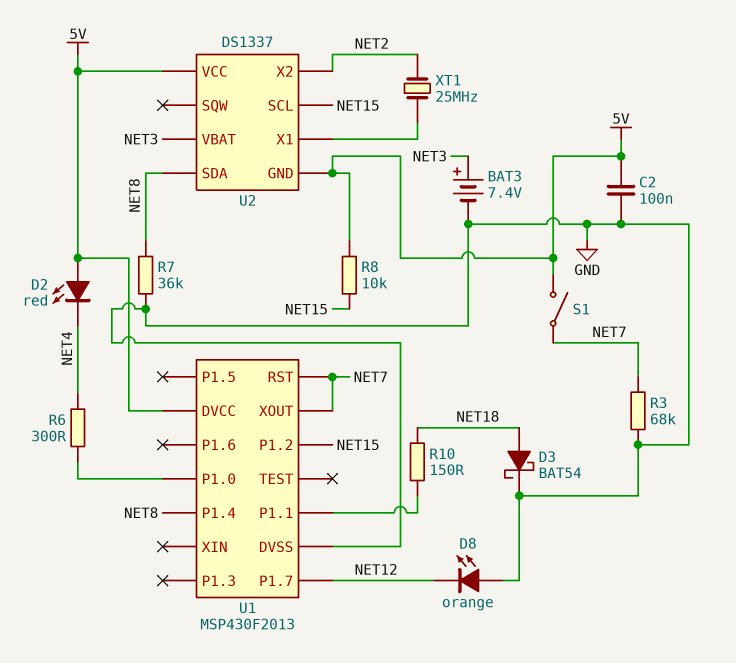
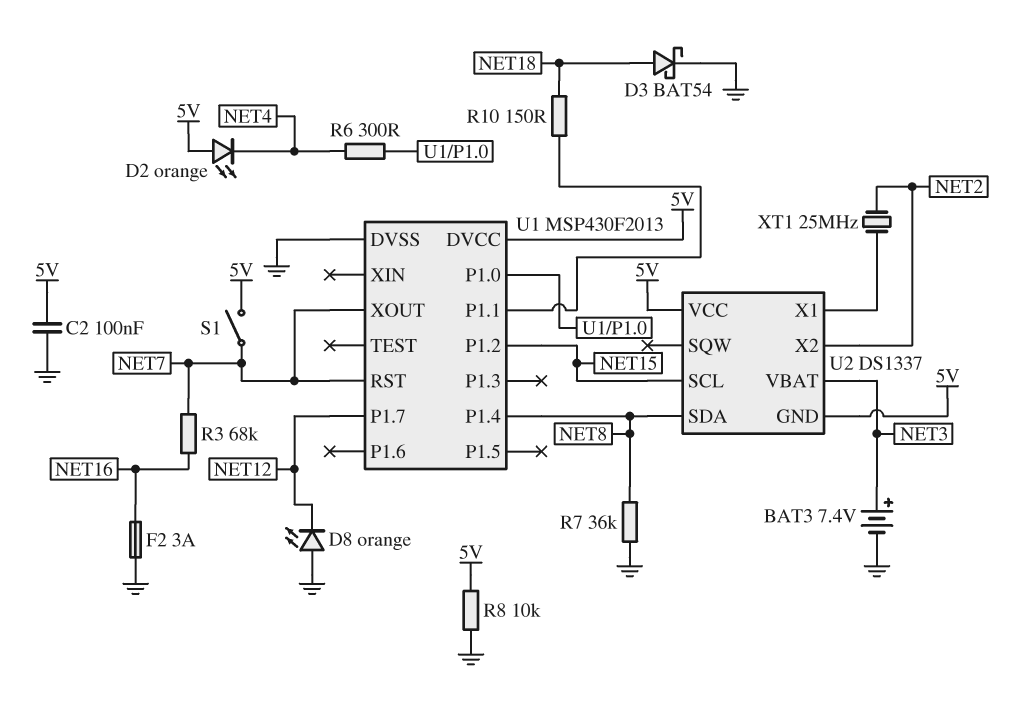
D2: LED red (A 5V, K NET4) -> LED orange (A 5V, K NET4)
F2: none -> 3A (GND, NET16)
R3: 68k (GND, NET7) -> 68k (NET7, NET16)
R8: 10k (5V, NET15) -> 10k (5V, GND)

